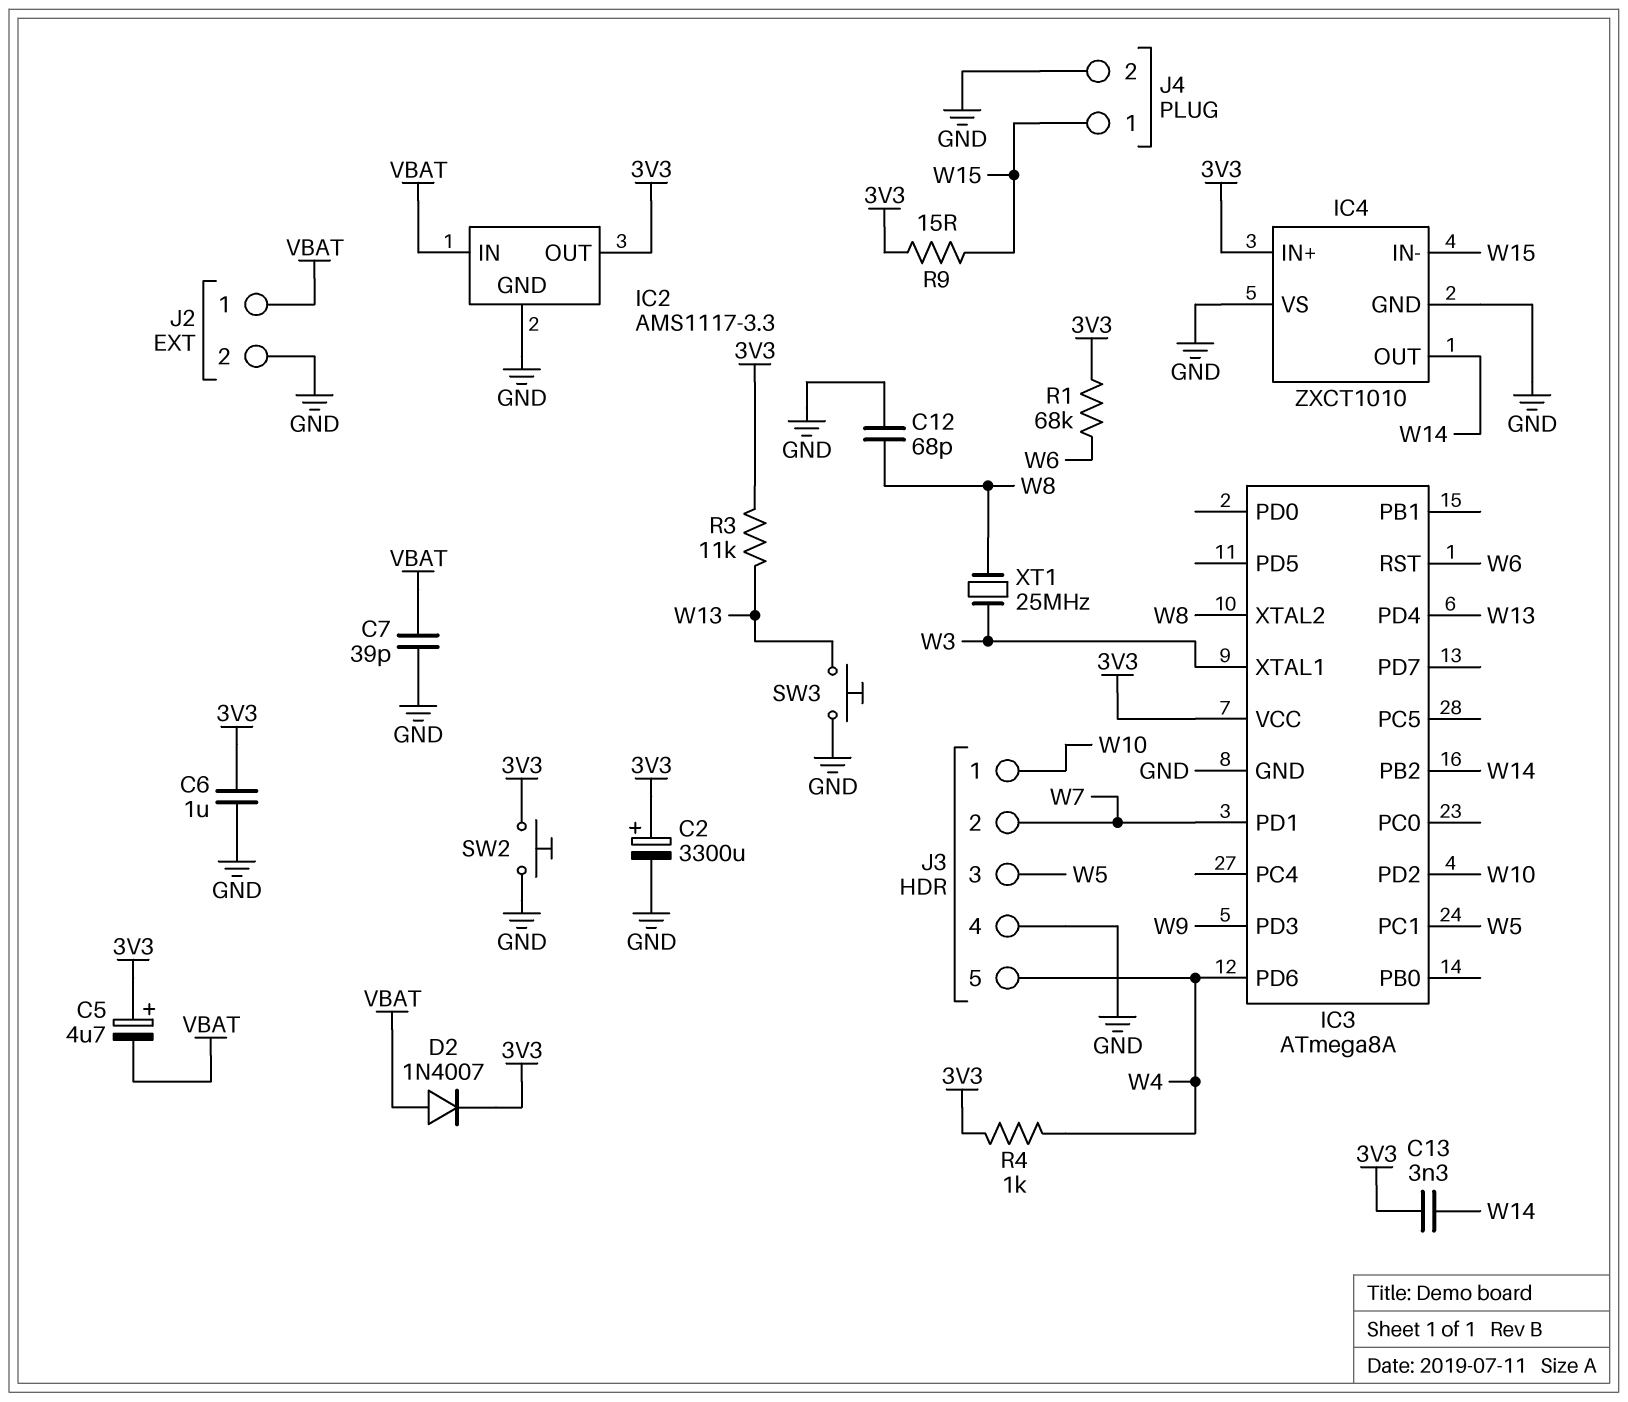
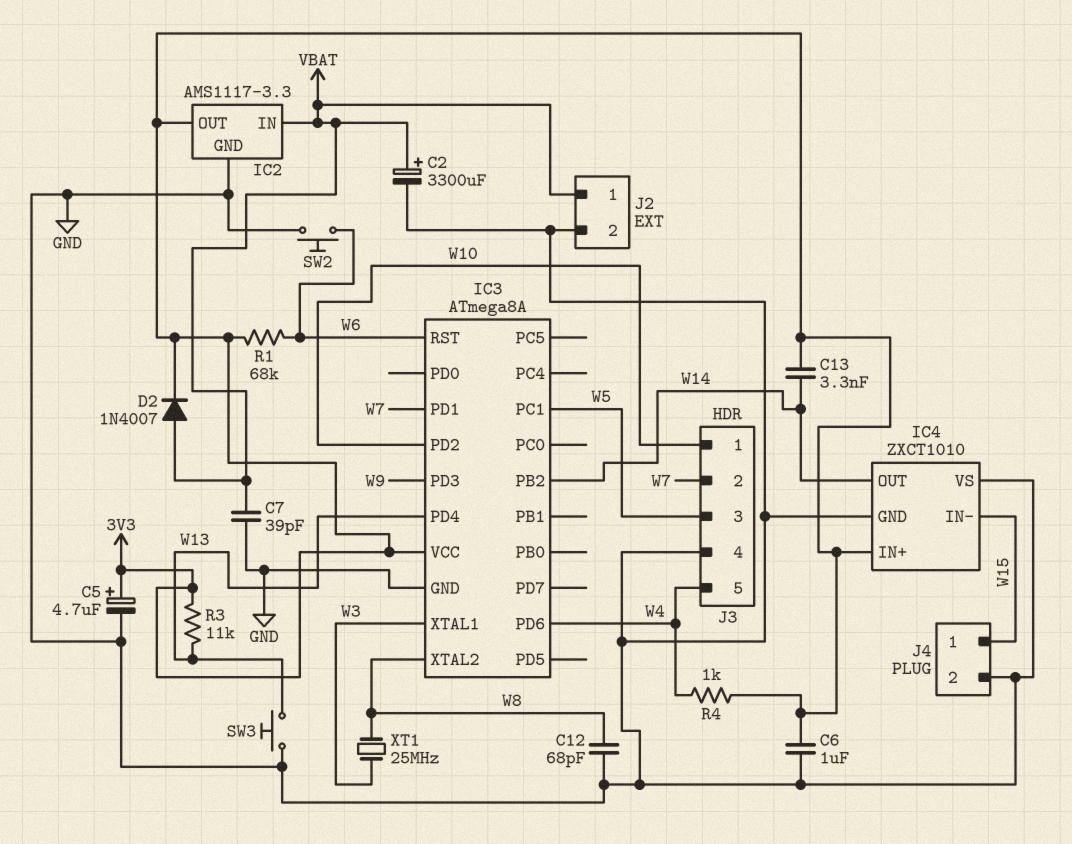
C2: 3300uF (plus 3V3, minus GND) -> 3300uF (plus VBAT, minus GND)
C5: 4.7uF (plus 3V3, minus VBAT) -> 4.7uF (plus 3V3, minus GND)
R9: 15 (3V3, W15) -> none
SW2: button (3V3, GND) -> button (GND, W6)

